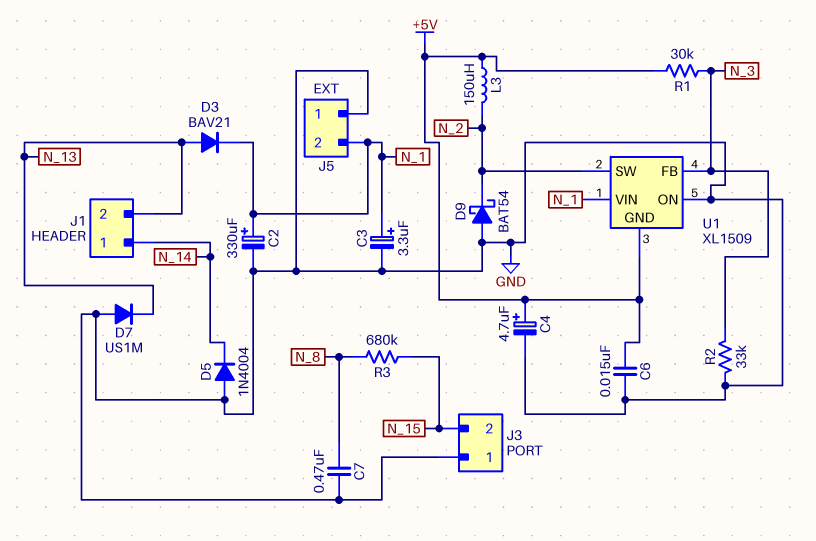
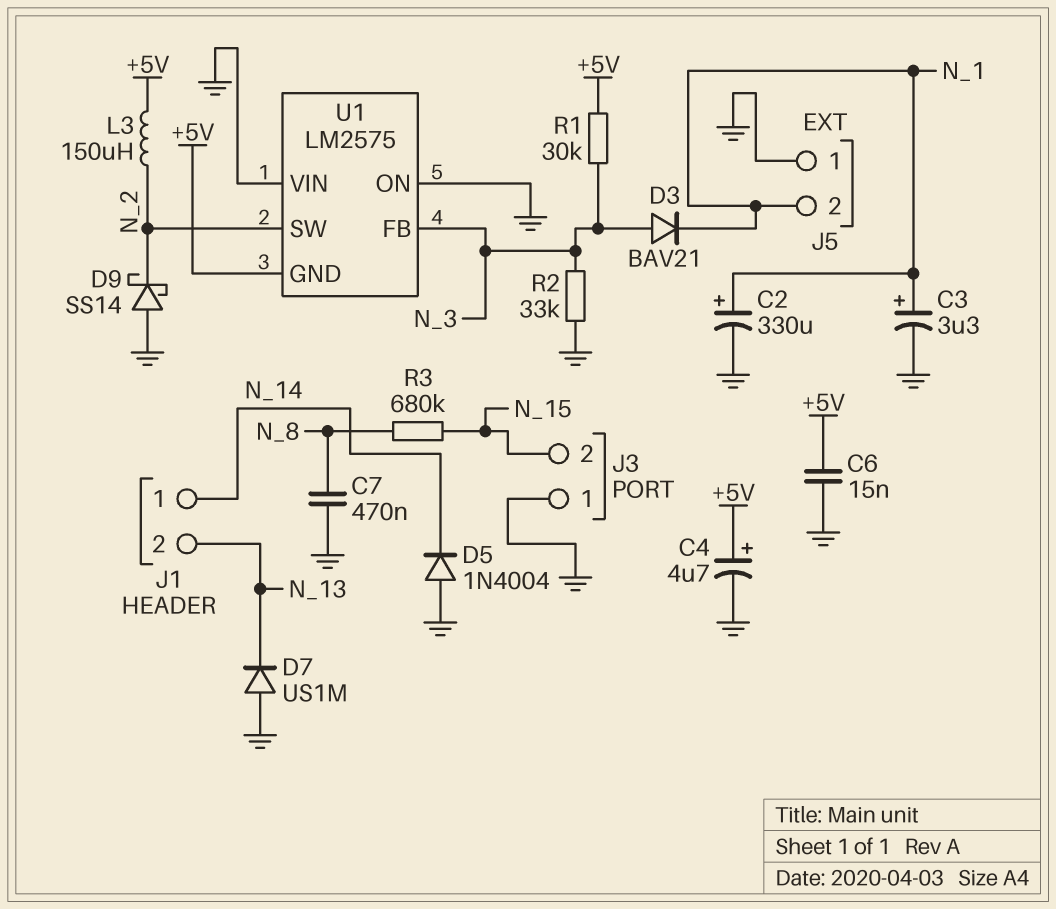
D3: diode BAV21 (A N_13, K N_1) -> diode BAV21 (A N_3, K N_1)
D9: schottky BAT54 (A GND, K N_2) -> schottky SS14 (A GND, K N_2)
U1: XL1509 -> LM2575
U1 pin VIN: N_1 -> GND

